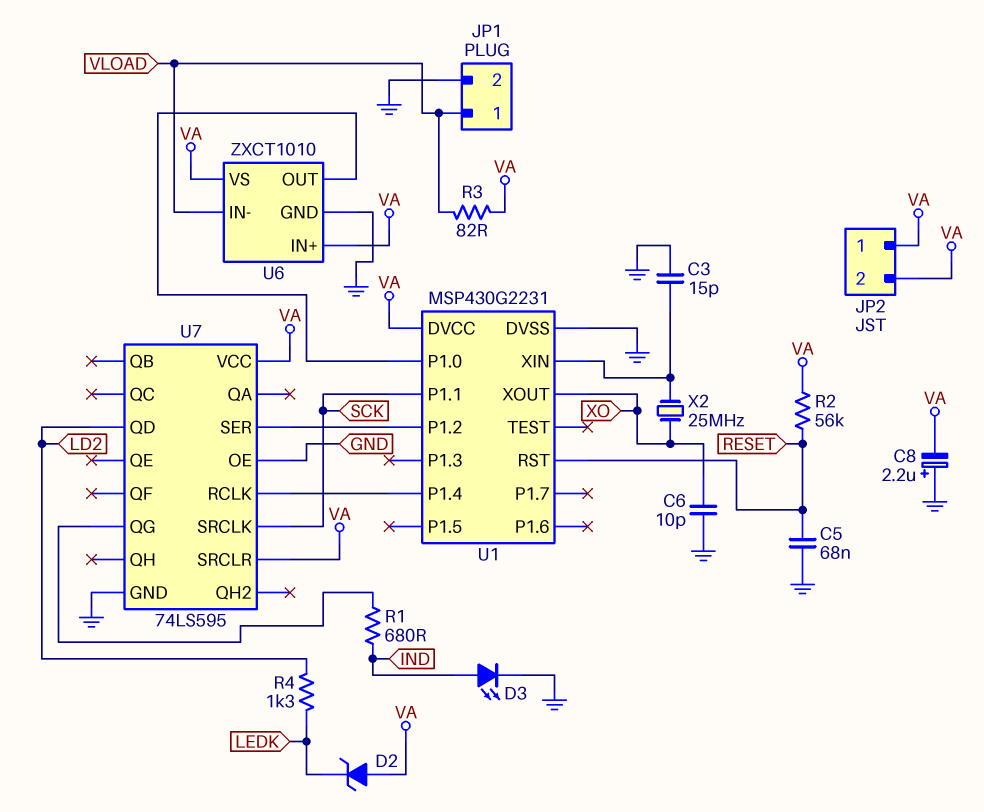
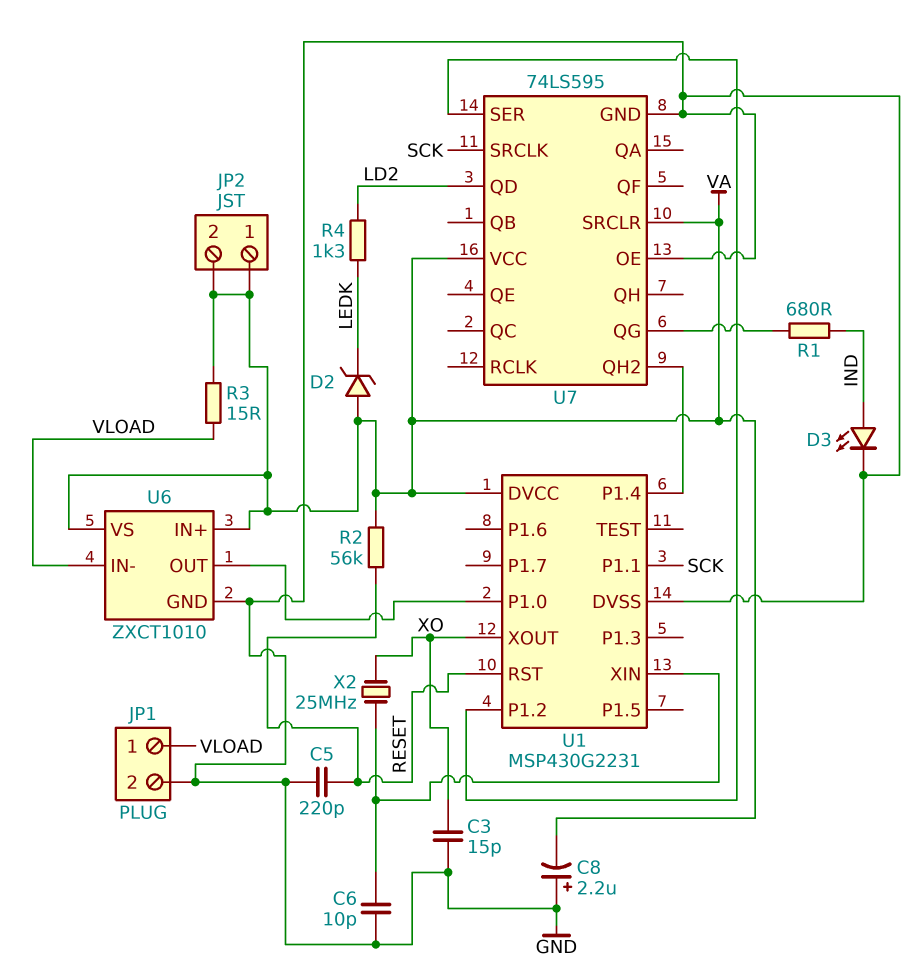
C3: 15pF (GND, U1/XIN) -> 15pF (GND, XO)
C5: 68nF (GND, RESET) -> 220pF (GND, RESET)
C6: 10pF (GND, XO) -> 10pF (GND, U1/XIN)
R3: 82 (VA, VLOAD) -> 15 (VA, VLOAD)
U7 pin QH2: none -> U1/P1.4
U7 pin RCLK: U1/P1.4 -> none

